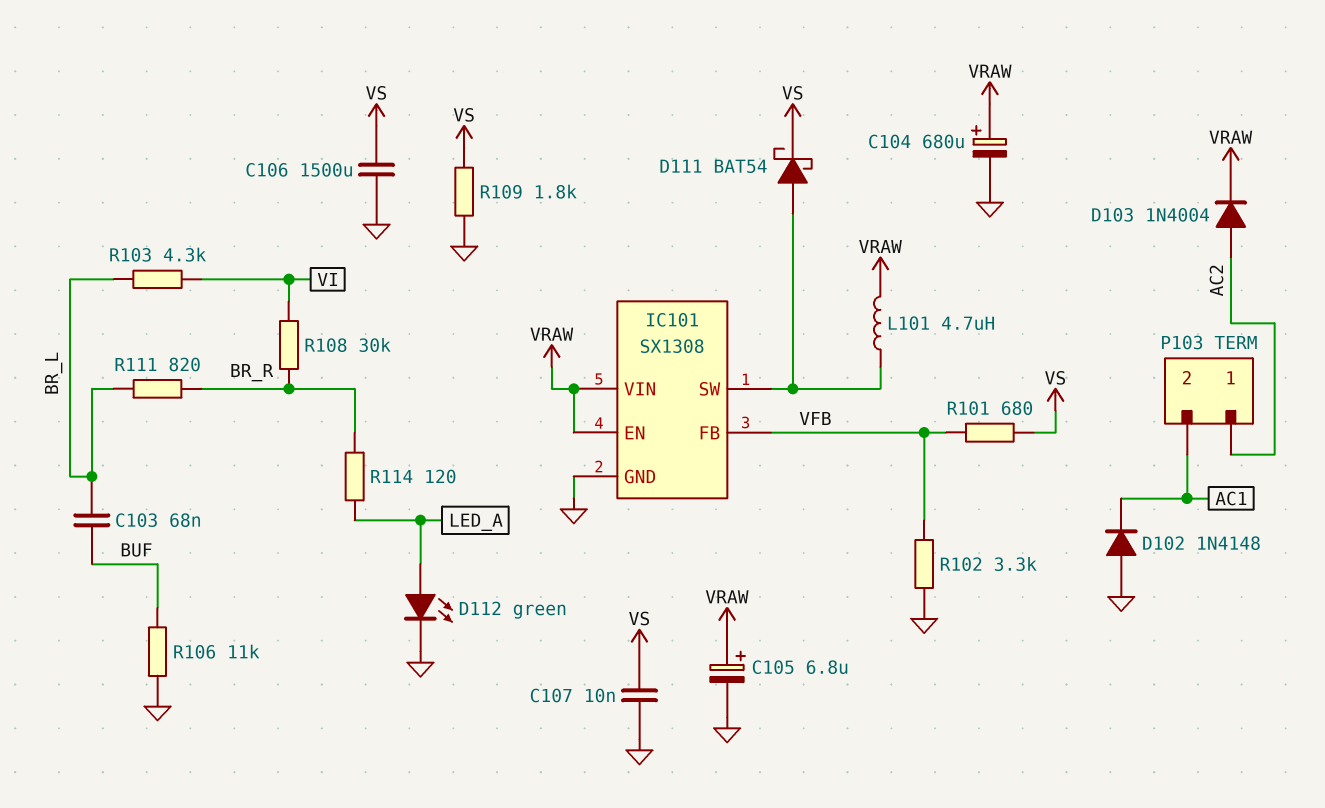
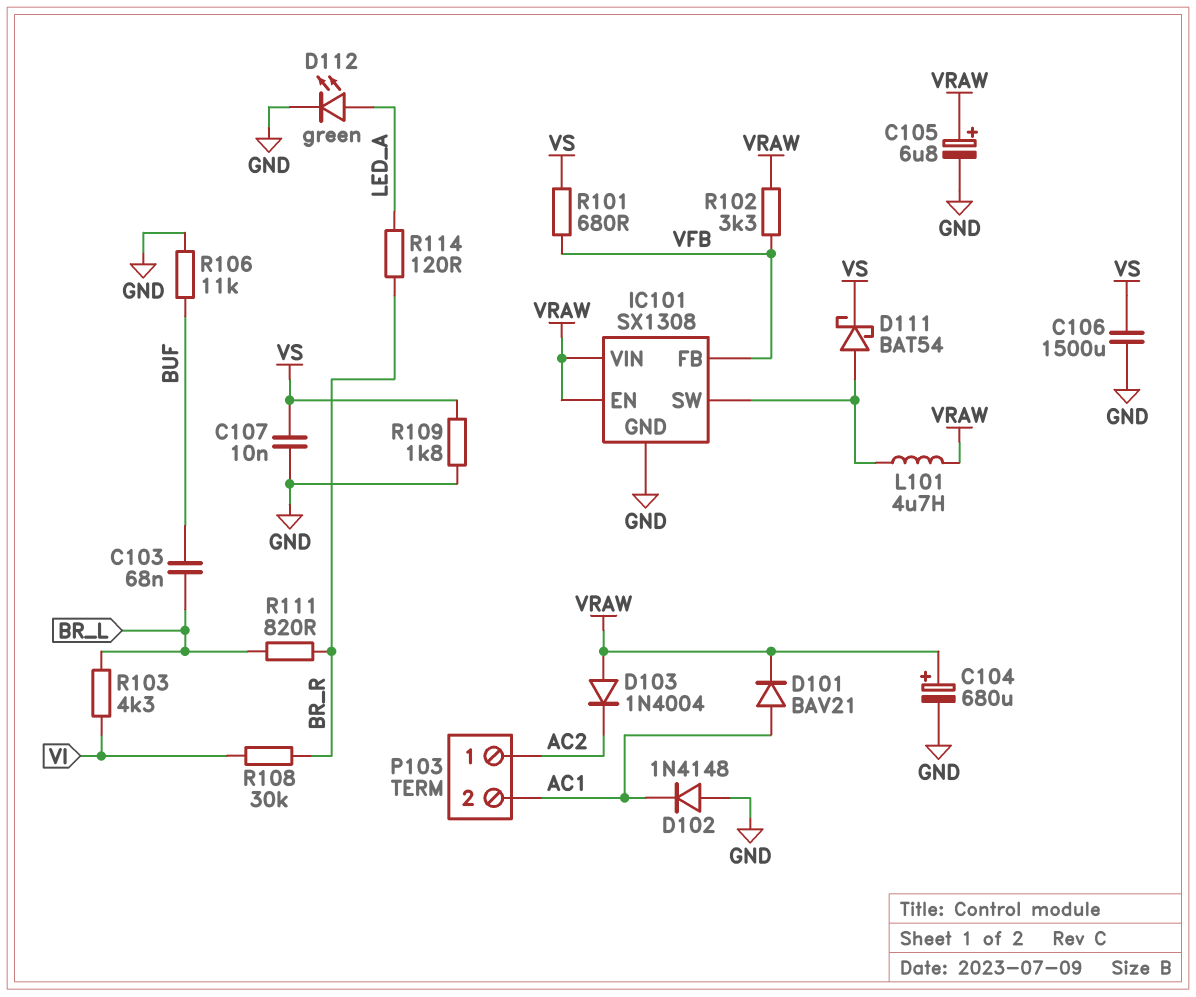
D101: none -> diode BAV21 (A AC1, K VRAW)
D103: diode 1N4004 (A AC2, K VRAW) -> diode 1N4004 (A VRAW, K AC2)
R102: 3.3k (GND, VFB) -> 3.3k (VFB, VRAW)

